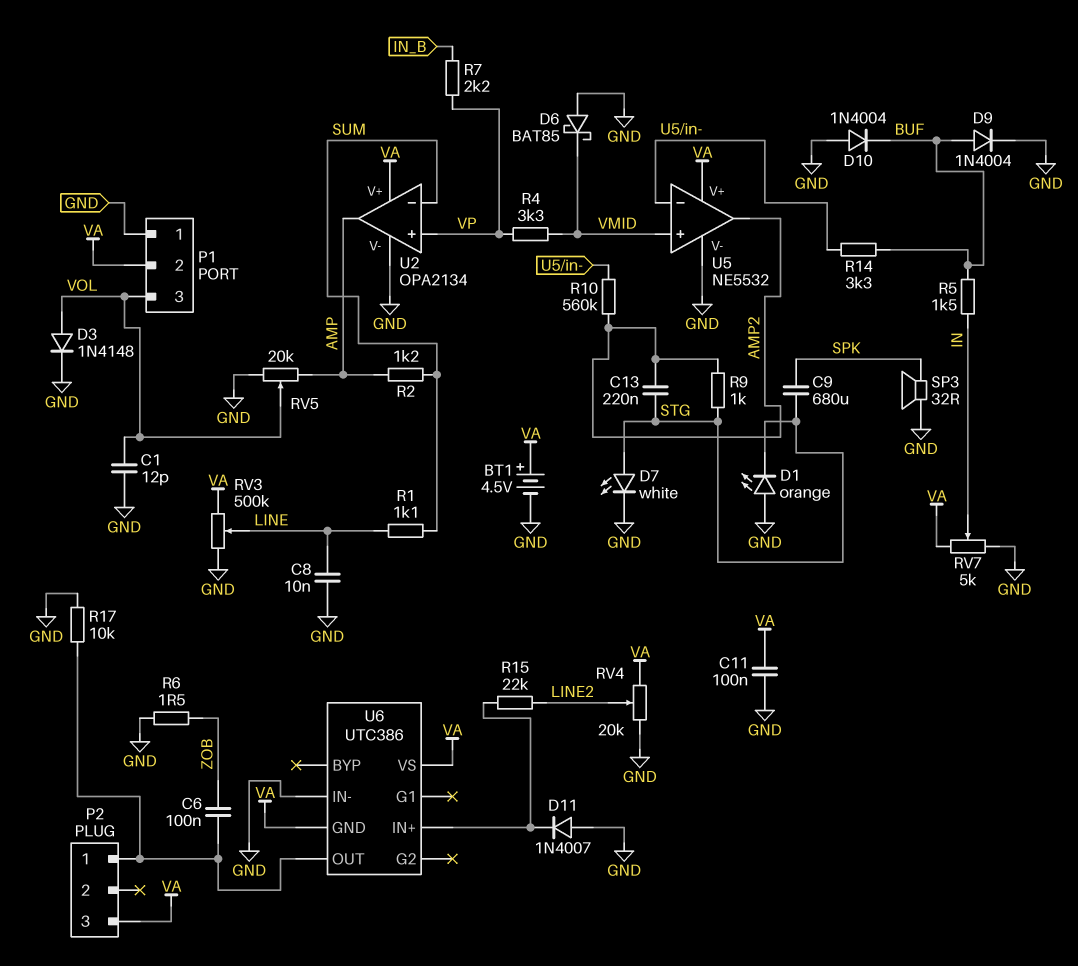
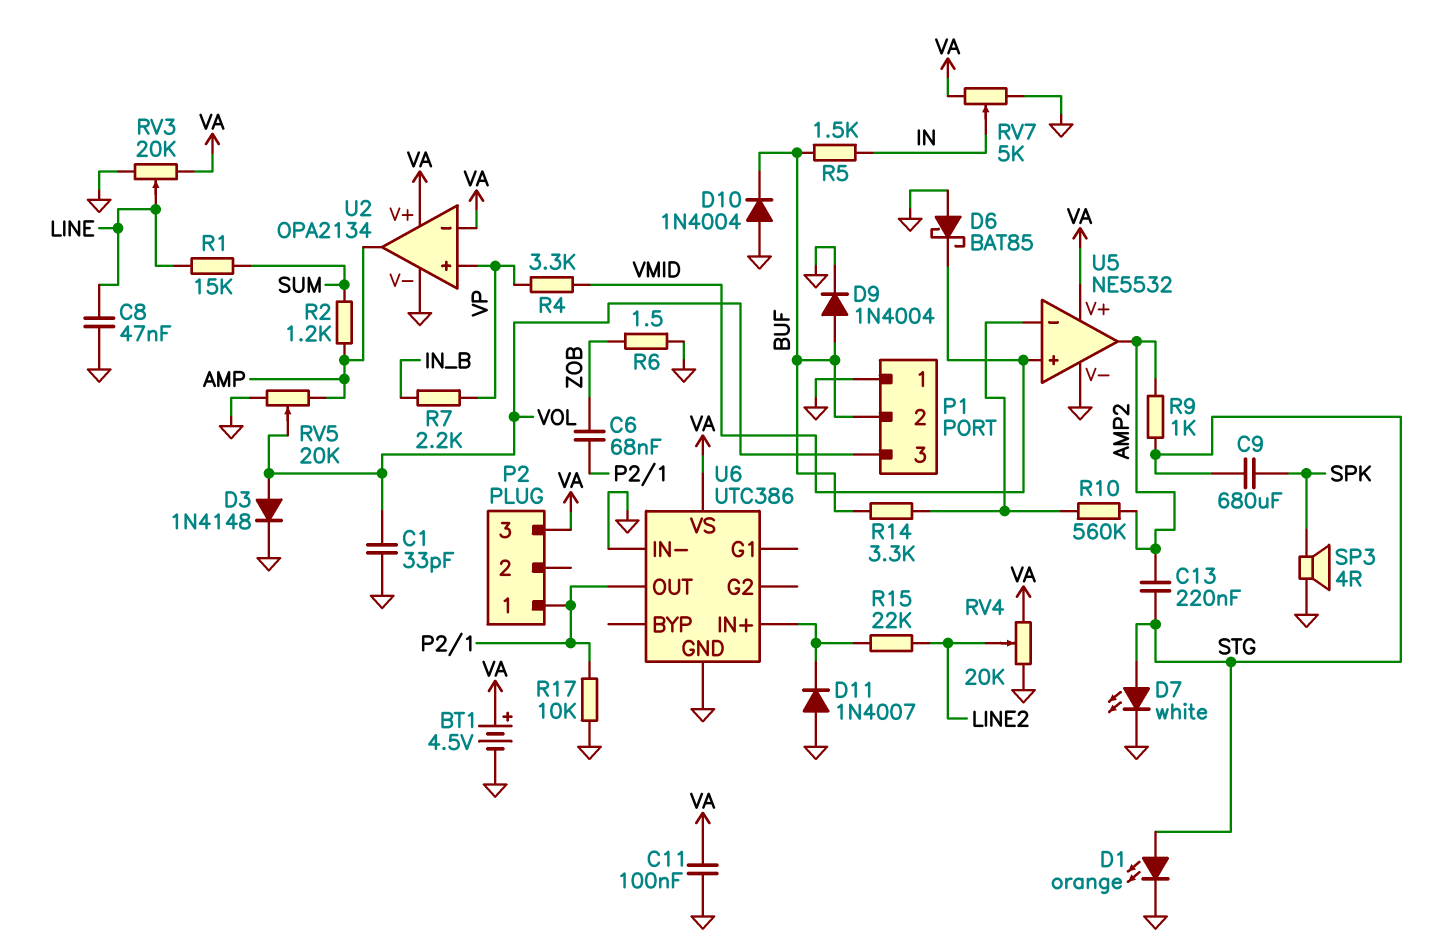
C1: 12pF (GND, VOL) -> 33pF (GND, VOL)
C6: 100nF (P2/1, ZOB) -> 68nF (P2/1, ZOB)
C8: 10nF (GND, LINE) -> 47nF (GND, LINE)
D1: LED orange (A GND, K STG) -> LED orange (A STG, K GND)
P1 pin 2: VA -> BUF
R1: 1.1k (LINE, SUM) -> 15k (LINE, SUM)
RV3: 500k (GND, VA, wiper LINE) -> 20k (GND, VA, wiper LINE)
SP3: speaker 32R (GND, SPK) -> speaker 4R (GND, SPK)
U2 pin in-: SUM -> VA
U6 pin GND: VA -> GND

